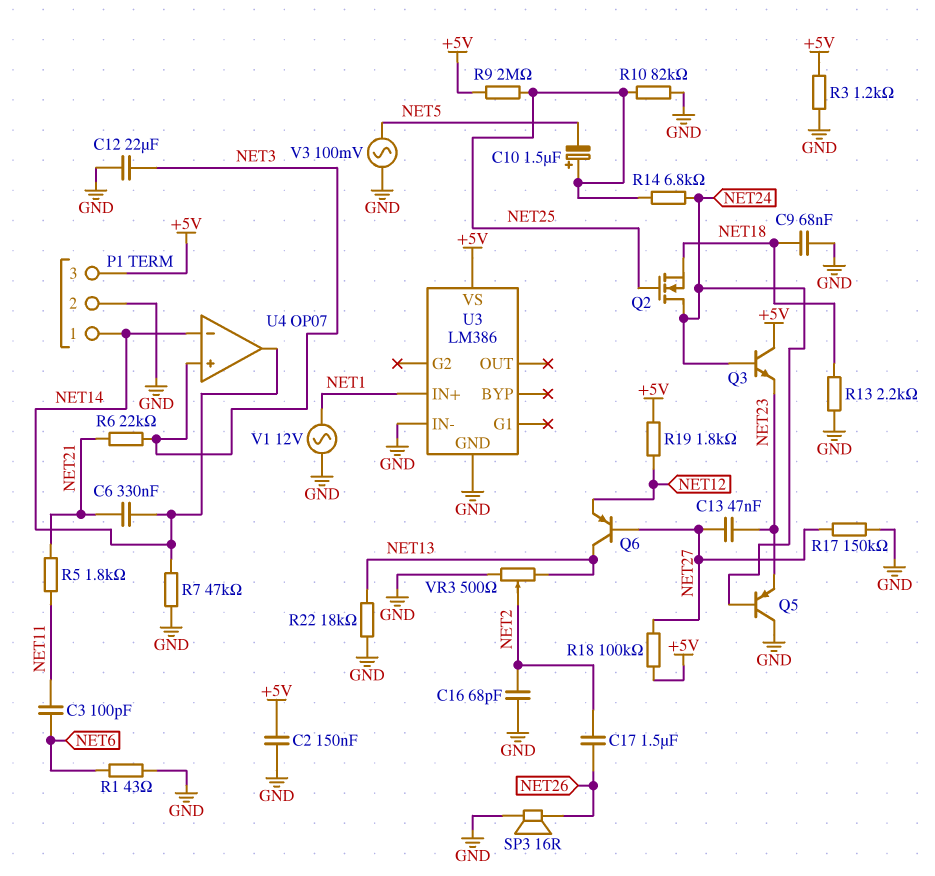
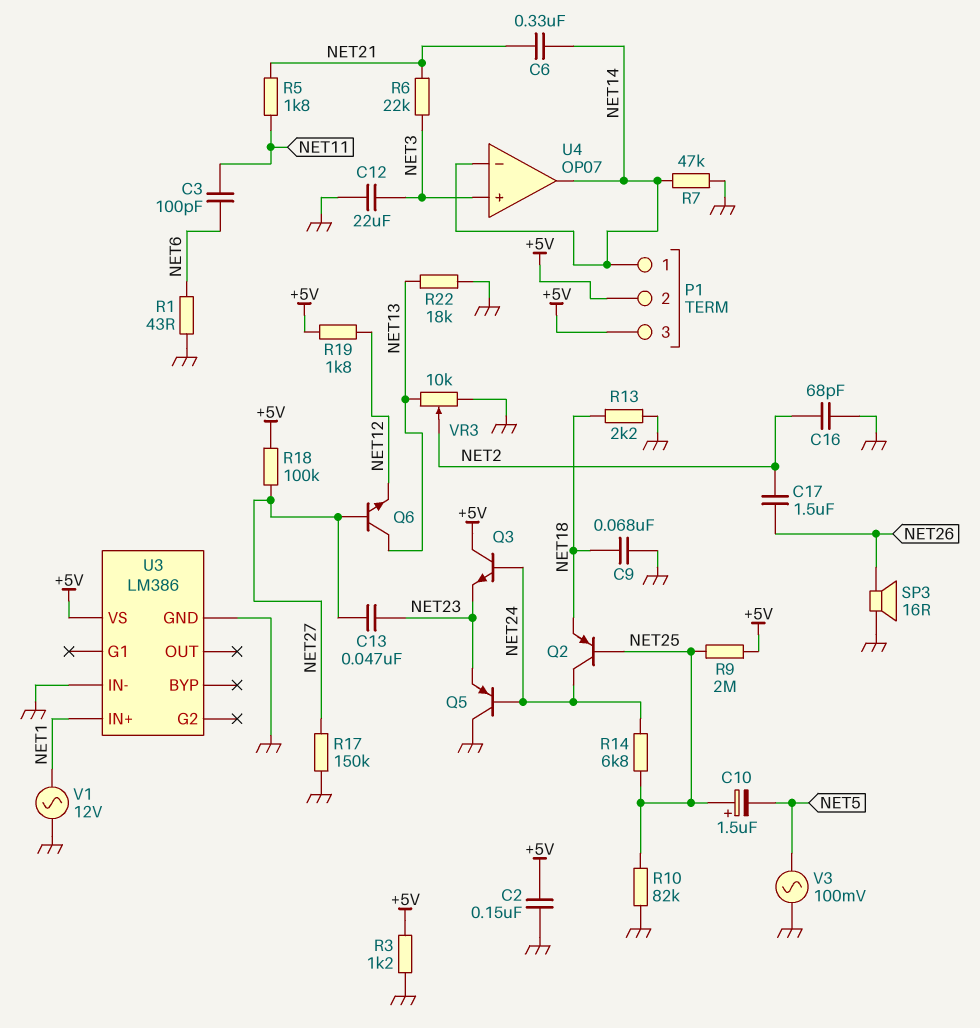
P1 pin 2: GND -> +5V
Q2: NMOS (G NET25, D NET24, S NET18) -> PNP (B NET25, C NET24, E NET18)
Q6: PNP (B NET27, C NET13, E NET12) -> NPN (B NET27, C NET13, E NET12)
VR3: 500 (GND, NET13, wiper NET2) -> 10k (GND, NET13, wiper NET2)

